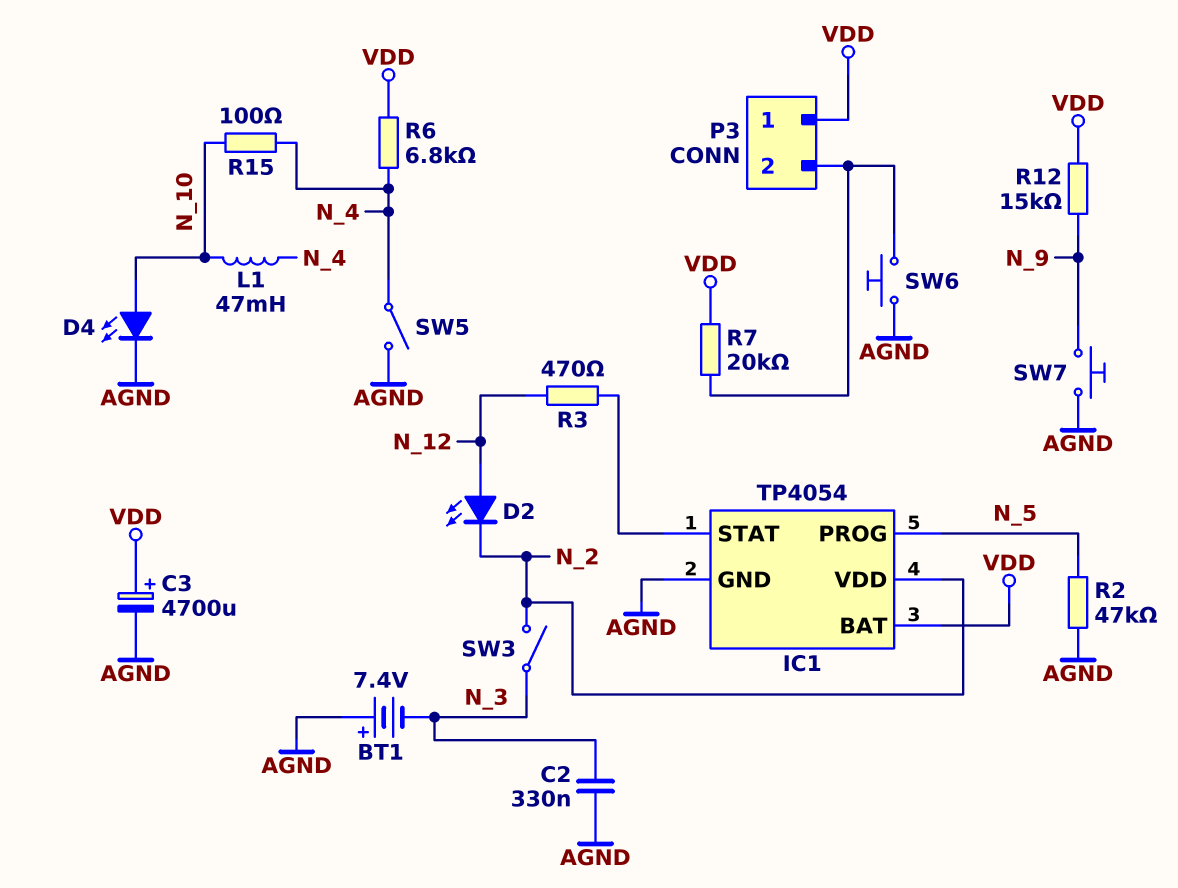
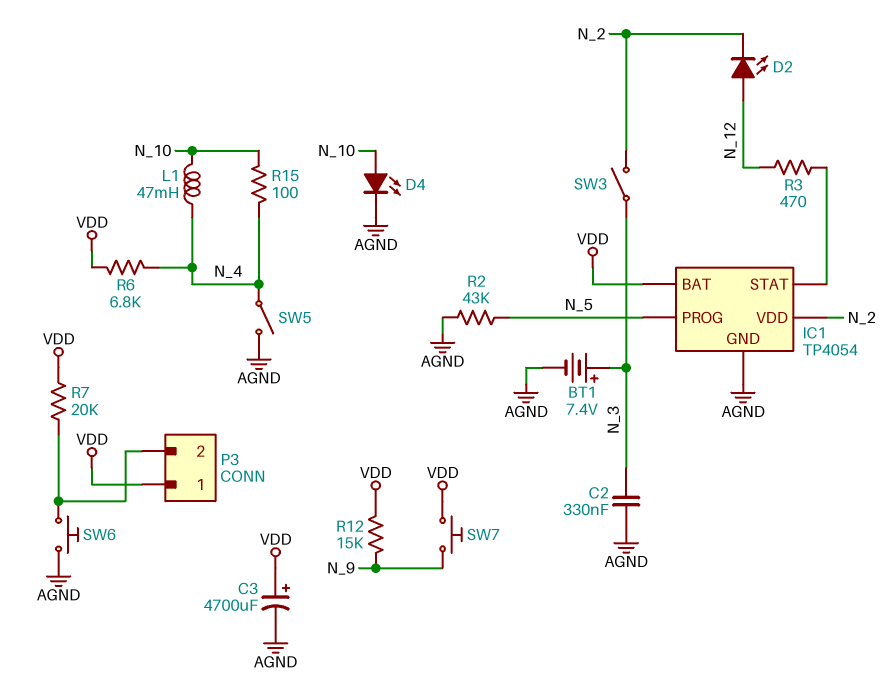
BT1: 7.4V (plus AGND, minus N_3) -> 7.4V (plus N_3, minus AGND)
R2: 47k (AGND, N_5) -> 43k (AGND, N_5)
SW7: button (AGND, N_9) -> button (N_9, VDD)

